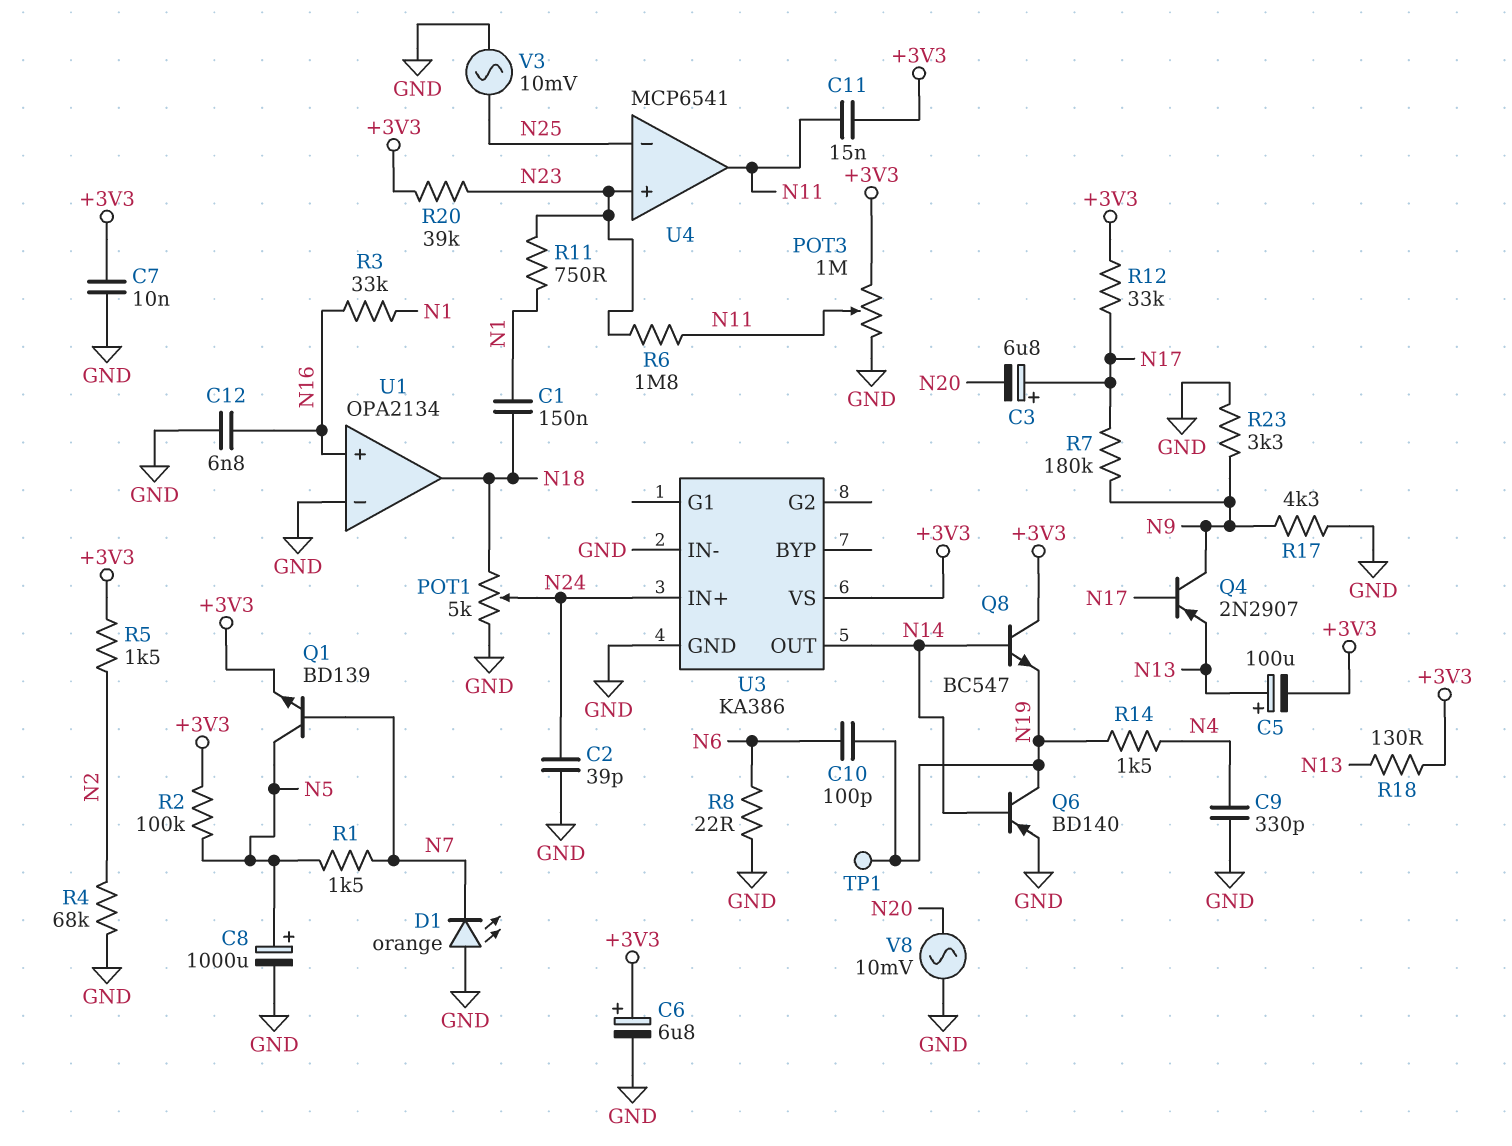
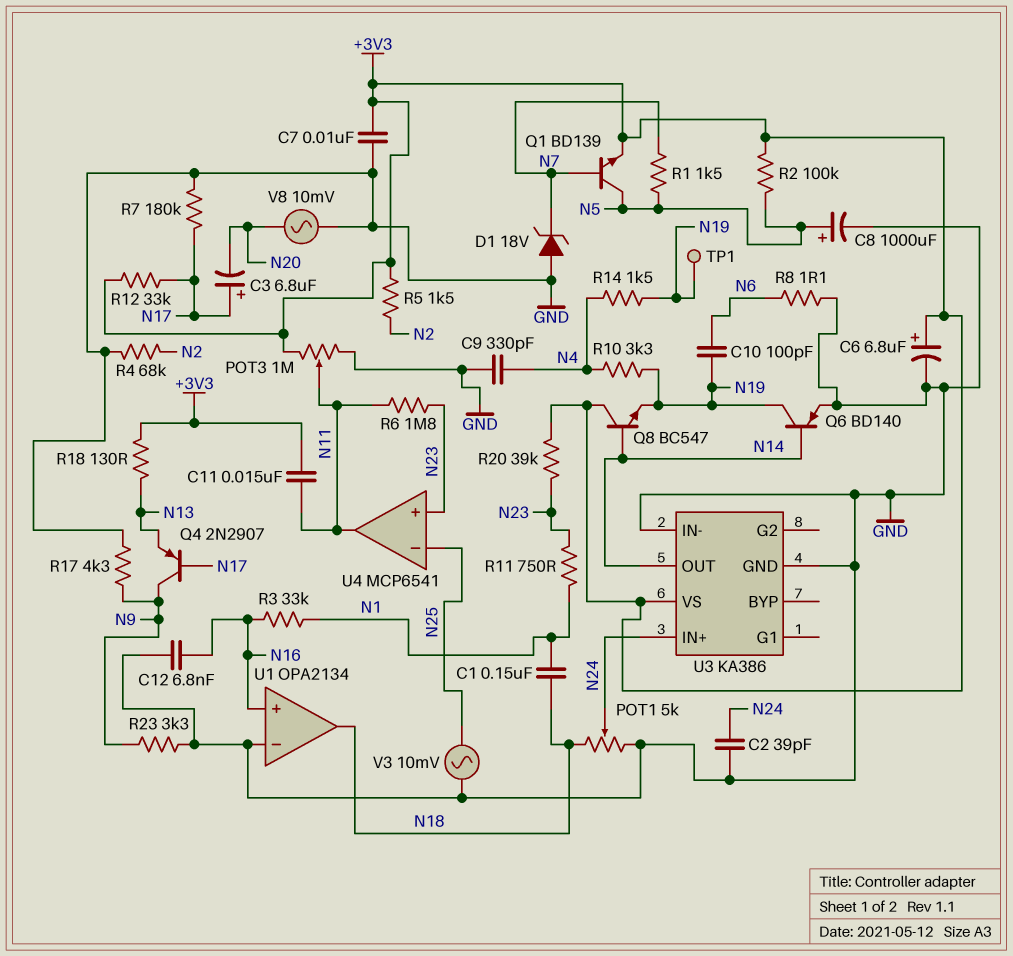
C5: 100uF (plus N13, minus +3V3) -> none
D1: LED orange (A GND, K N7) -> zener 18V (A GND, K N7)
R7: 180k (N9, N17) -> 180k (GND, N17)
R8: 22 (GND, N6) -> 1.1 (GND, N6)
R10: none -> 3.3k (N4, N19)

